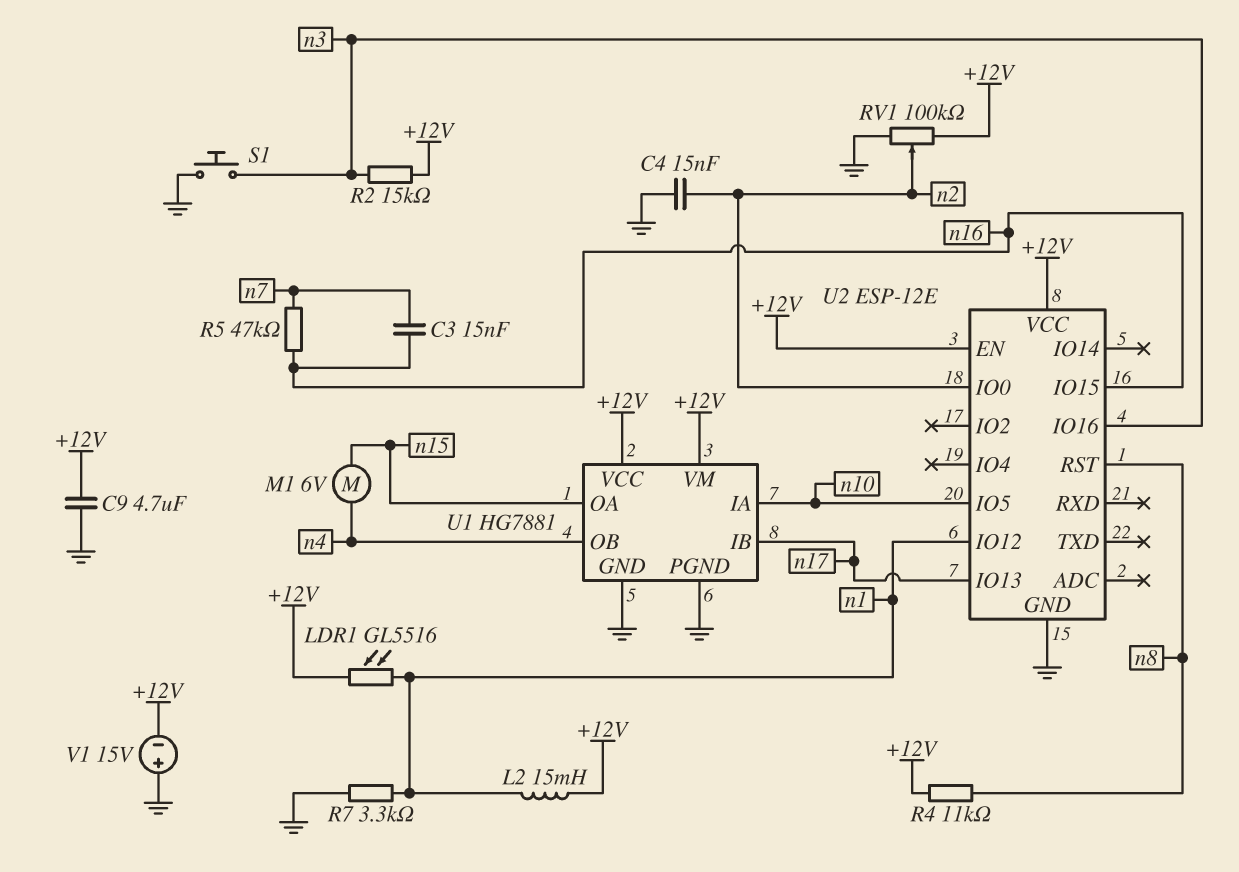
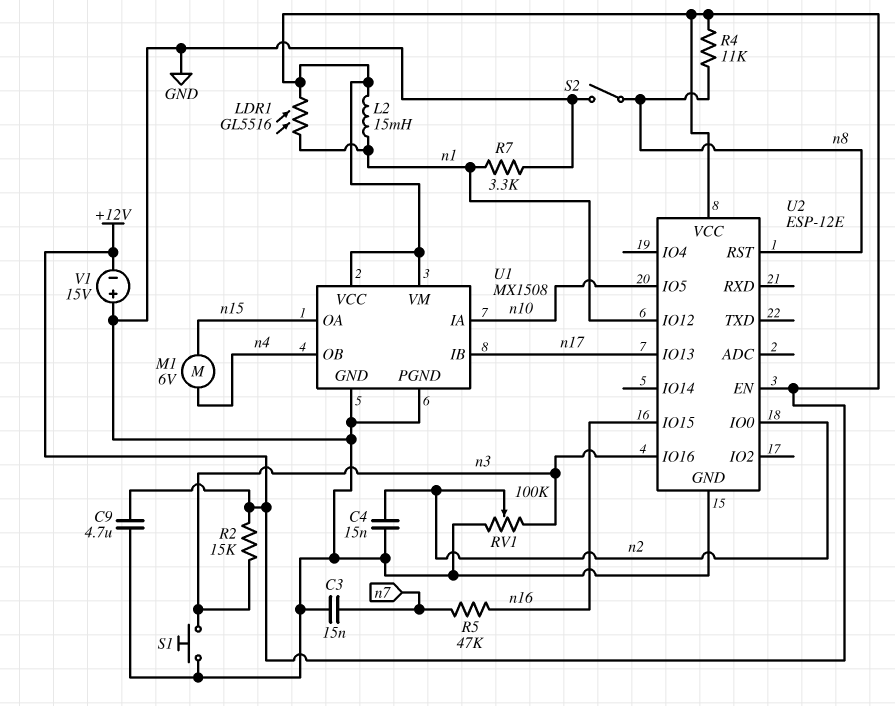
C3: 15nF (n7, n16) -> 15nF (GND, n7)
RV1: 100k (+12V, GND, wiper n2) -> 100k (GND, n3, wiper n2)
S2: none -> switch (GND, n8)
U1: HG7881 -> MX1508

